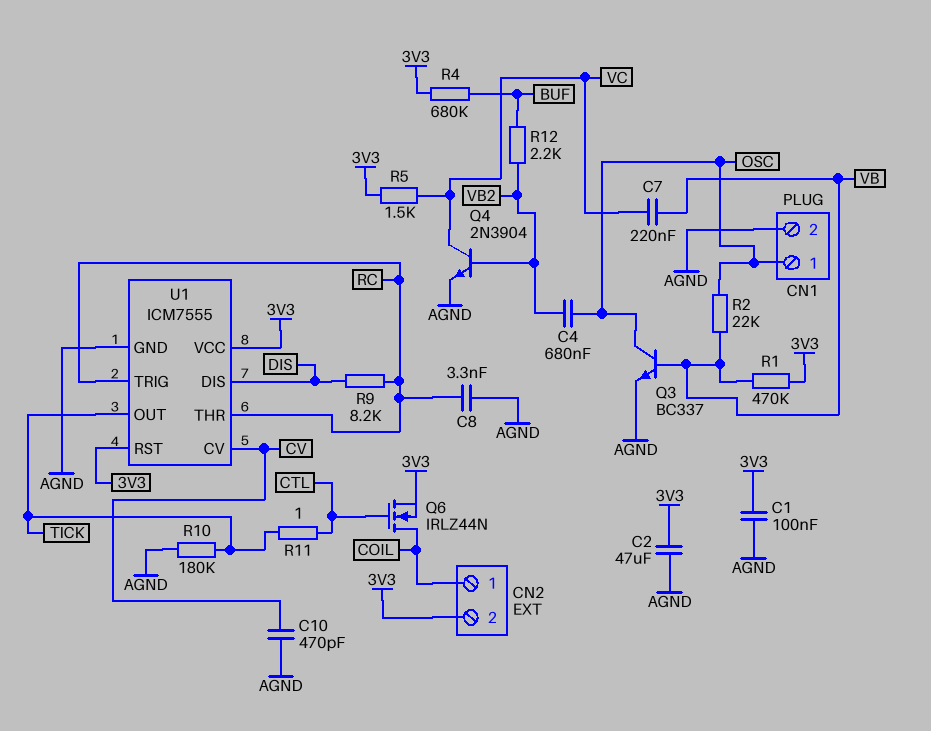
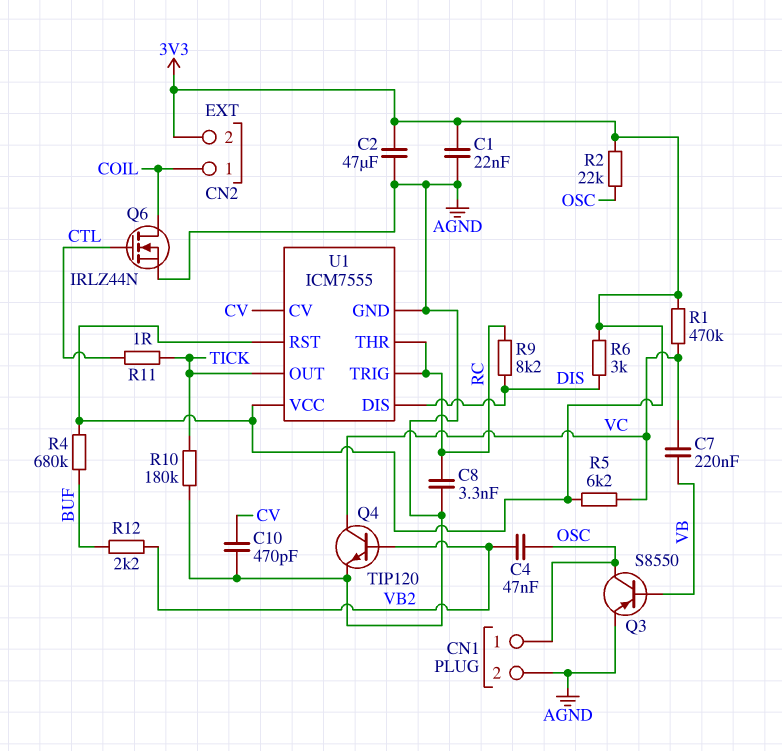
C1: 100nF (3V3, AGND) -> 22nF (3V3, AGND)
C4: 680nF (OSC, VB2) -> 47nF (OSC, VB2)
Q3: NPN BC337 (B VB, C OSC, E AGND) -> PNP S8550 (B VB, C OSC, E AGND)
Q4: NPN 2N3904 (B VB2, C VC, E AGND) -> NPN TIP120 (B VB2, C VC, E AGND)
Q6: NMOS IRLZ44N (G CTL, D COIL, S 3V3) -> NMOS IRLZ44N (G CTL, D COIL, S AGND)
R1: 470k (3V3, VB) -> 470k (3V3, VC)
R2: 22k (OSC, VB) -> 22k (3V3, OSC)
R5: 1.5k (3V3, VC) -> 6.2k (3V3, VC)
R6: none -> 3k (3V3, DIS)

